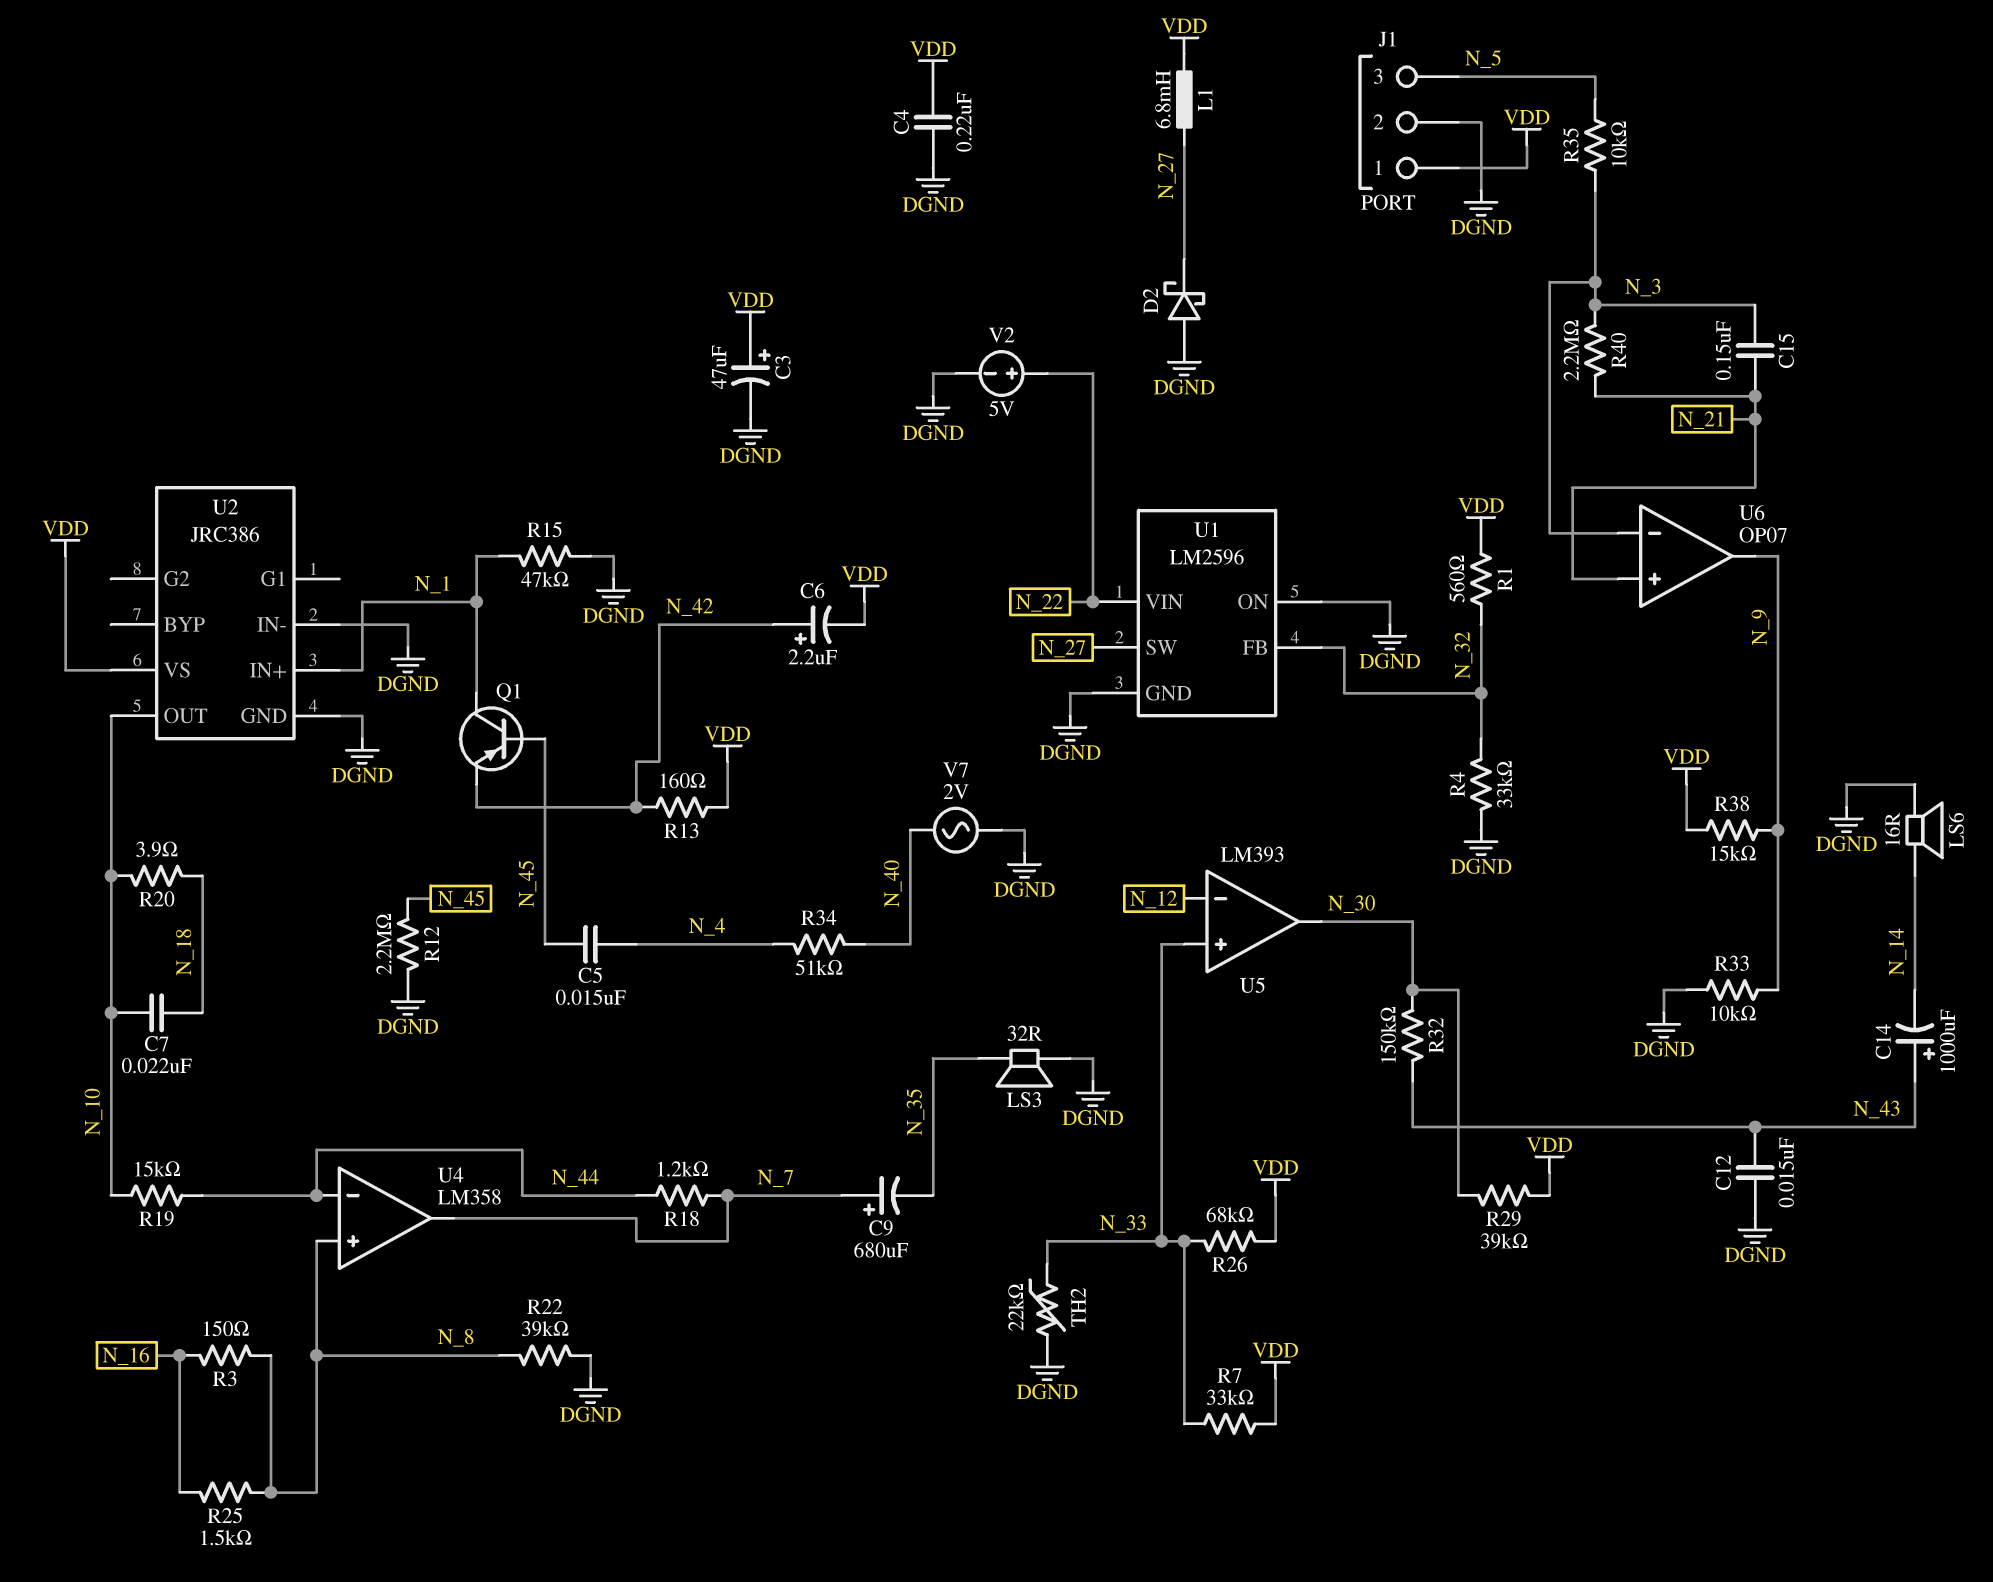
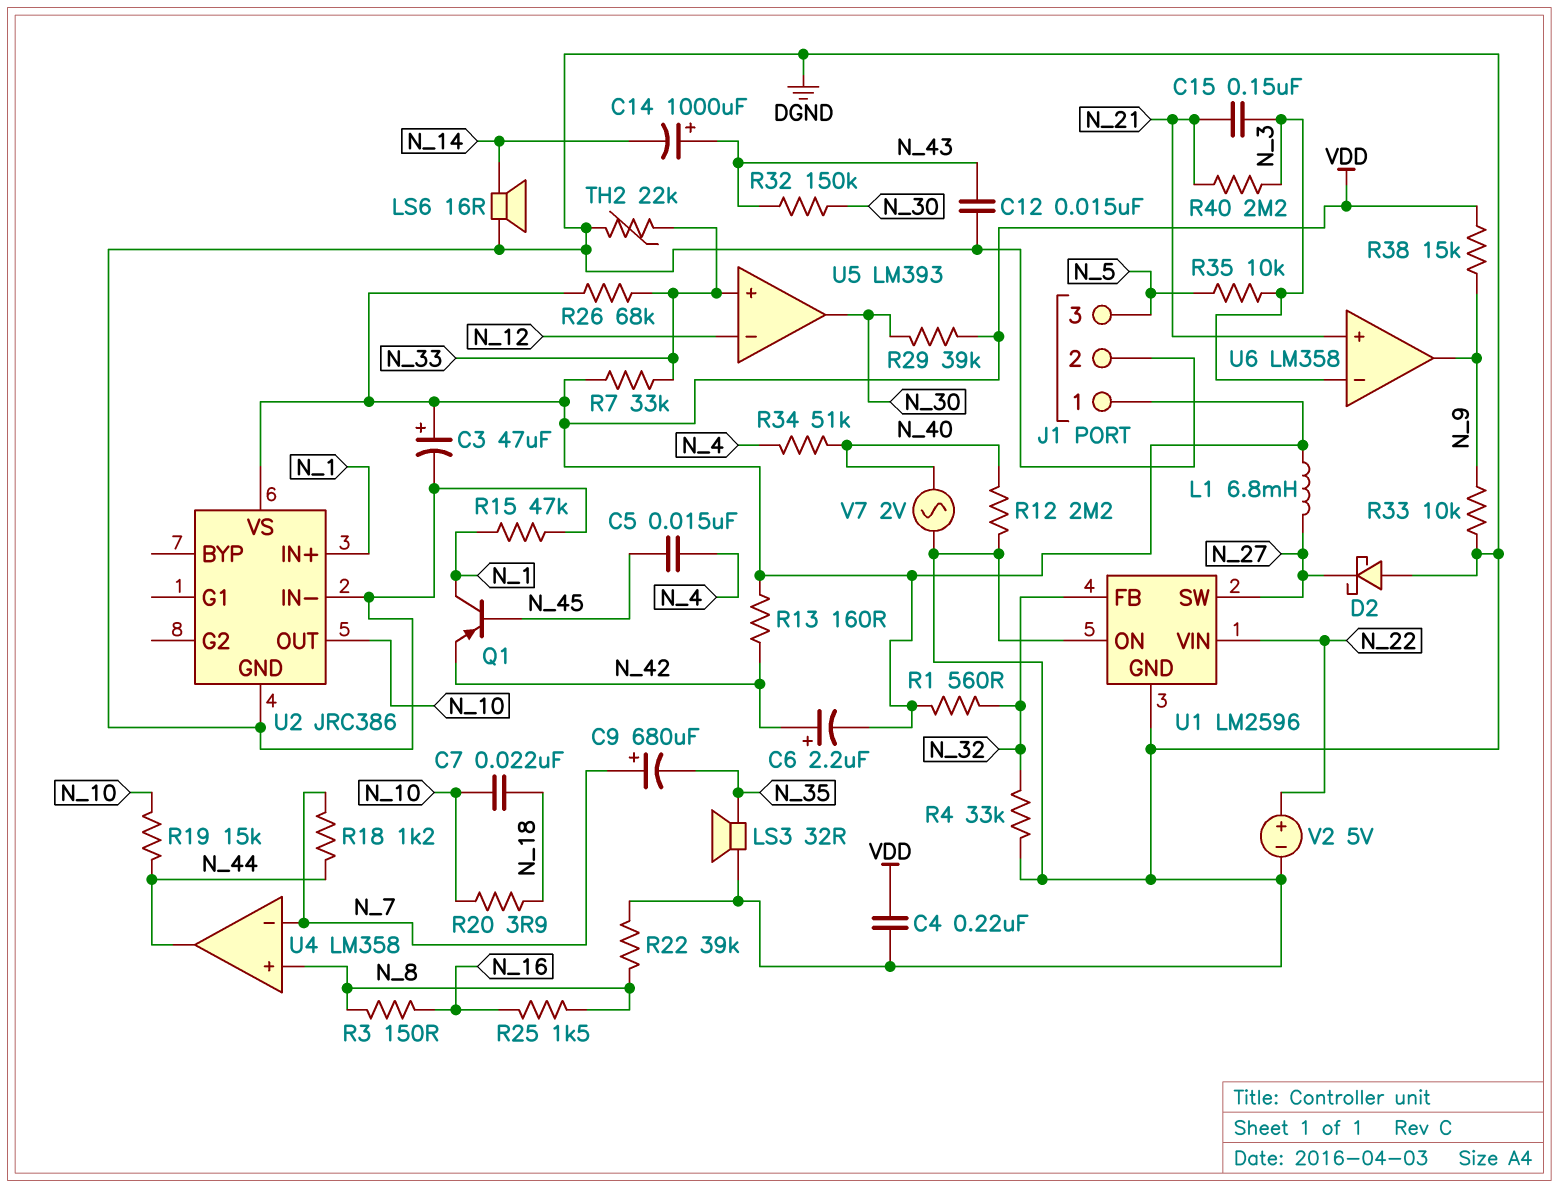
R12: 2.2M (DGND, N_45) -> 2.2M (DGND, N_40)
U4 pin in-: N_44 -> N_7
U4 pin out: N_7 -> N_44
U6: OP07 -> LM358

